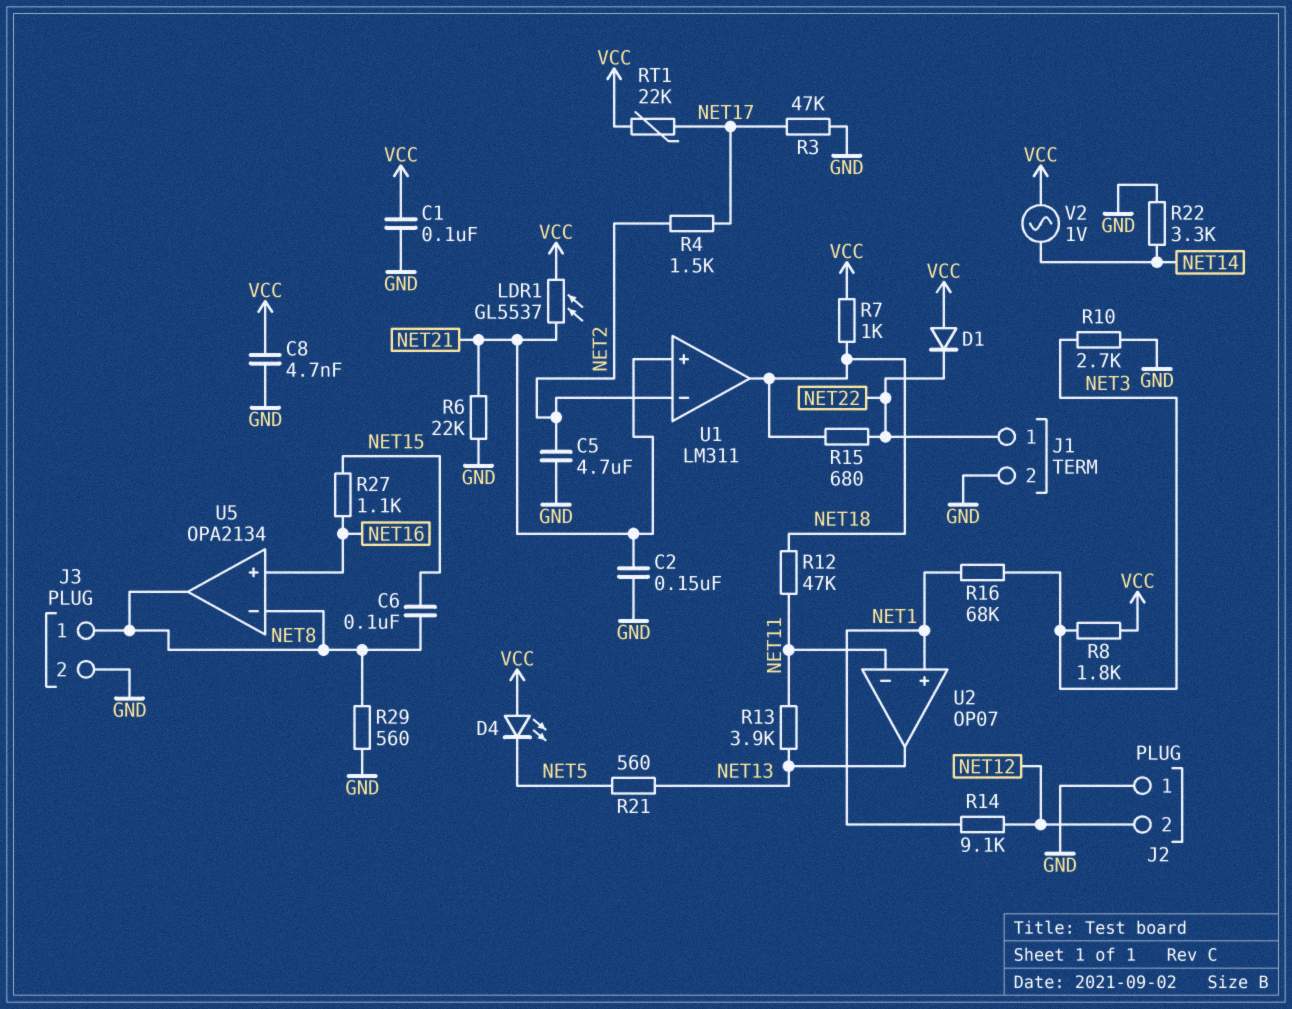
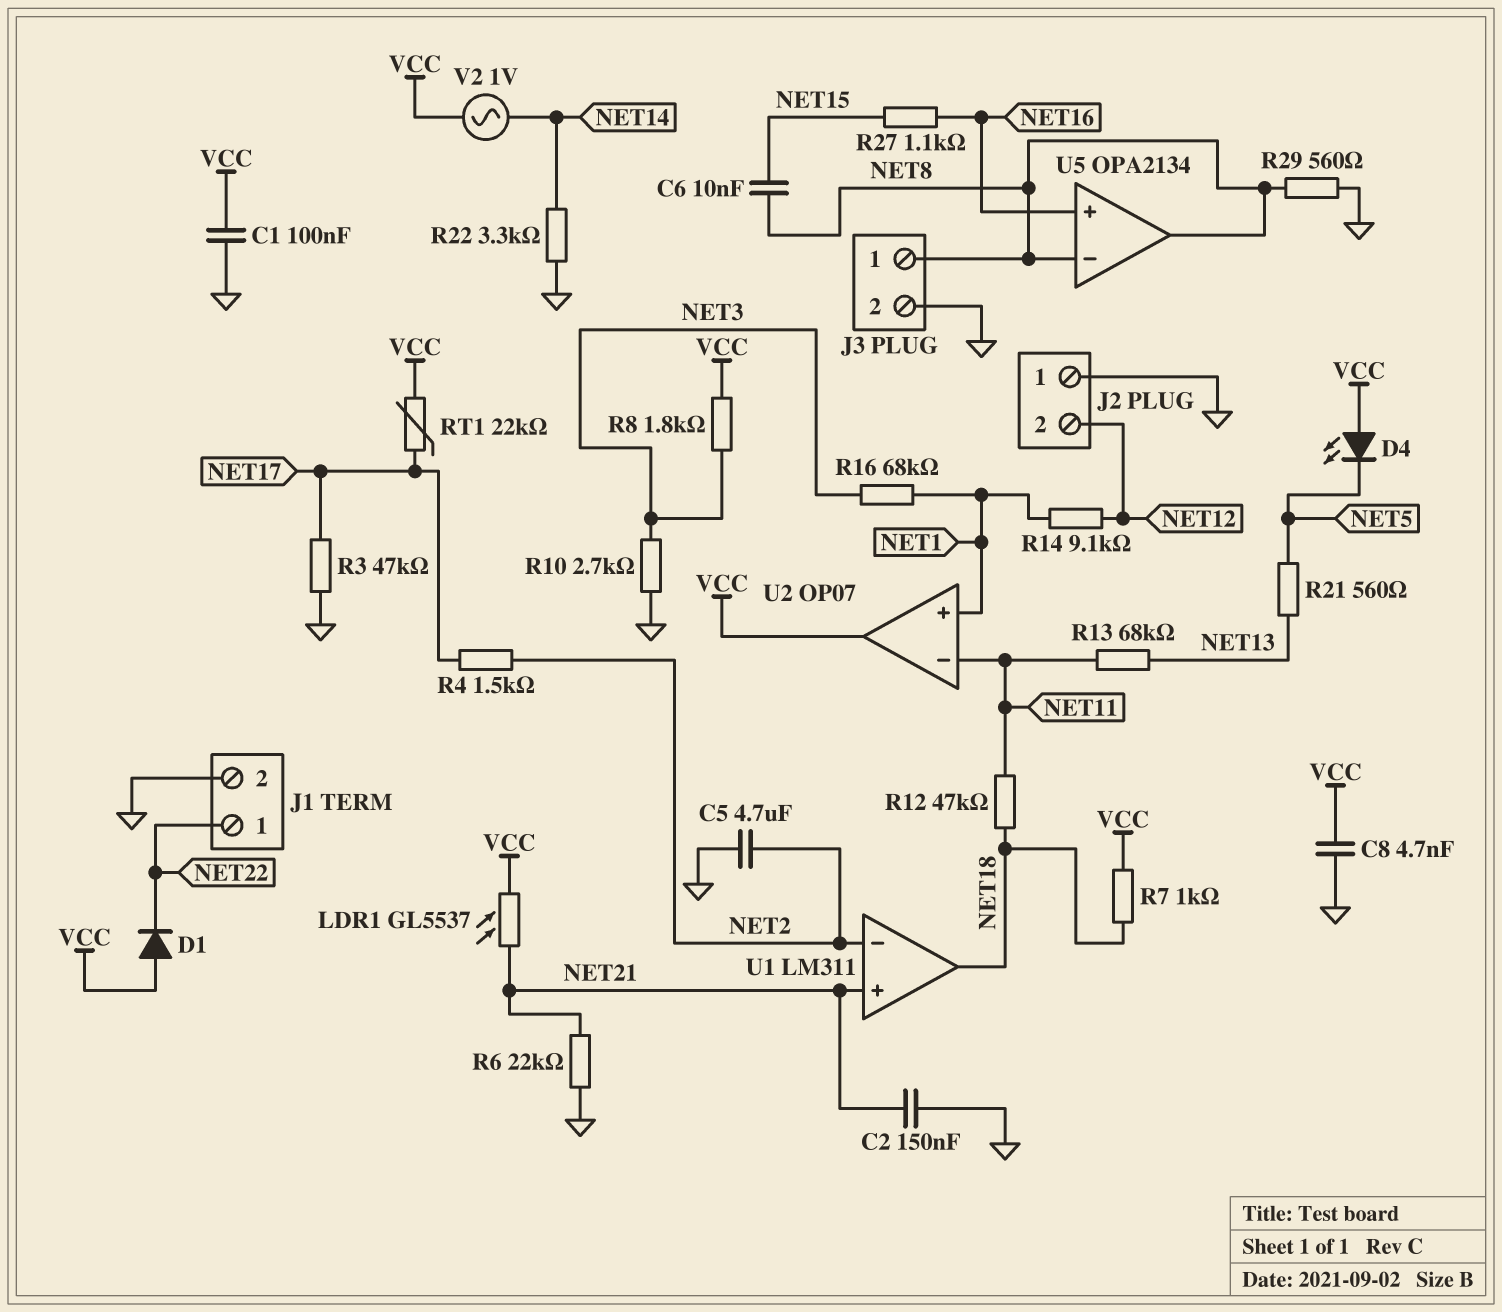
C6: 100nF (NET8, NET15) -> 10nF (NET8, NET15)
R13: 3.9k (NET11, NET13) -> 68k (NET11, NET13)
R15: 680 (NET18, NET22) -> none
U2 pin out: NET13 -> VCC

